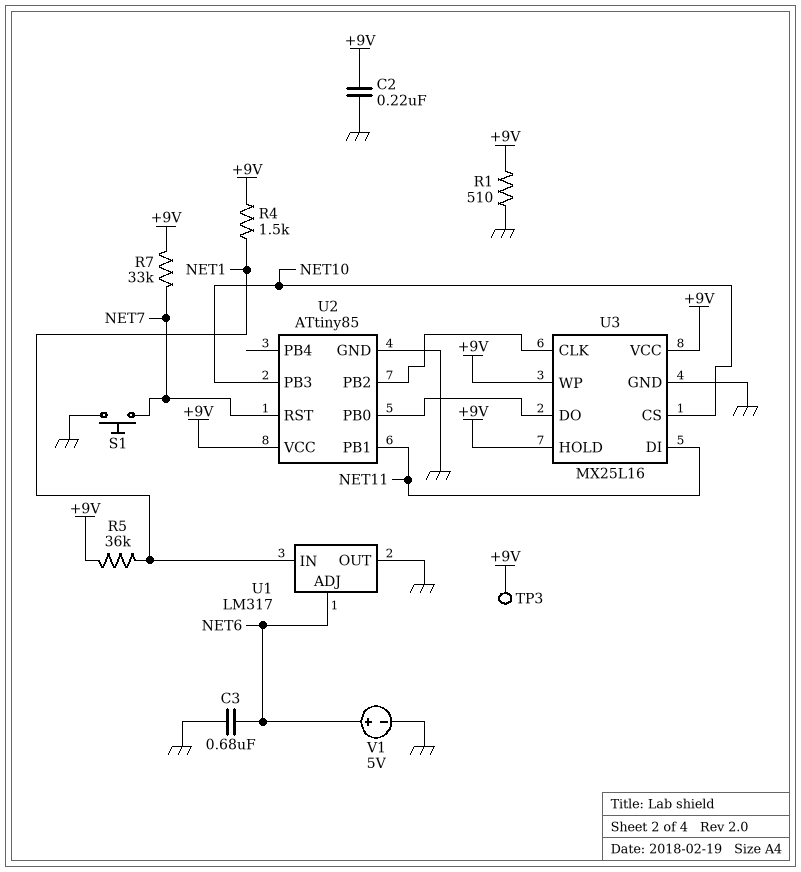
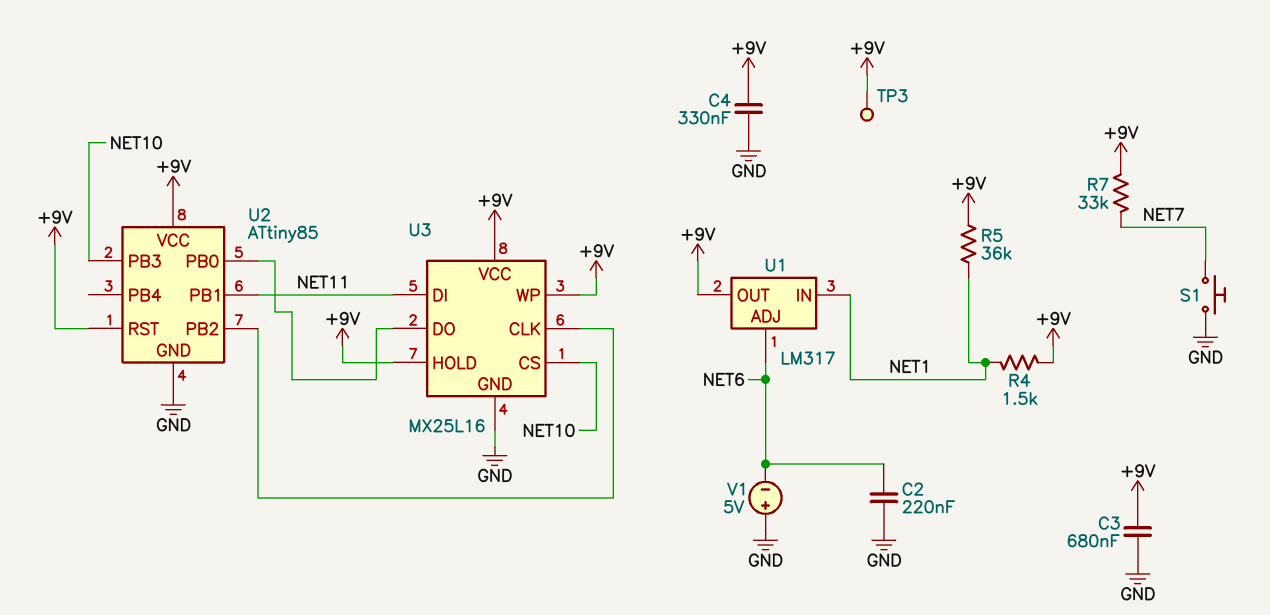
C2: 220nF (+9V, GND) -> 220nF (GND, NET6)
C3: 680nF (GND, NET6) -> 680nF (+9V, GND)
C4: none -> 330nF (+9V, GND)
R1: 510 (+9V, GND) -> none
U1 pin OUT: GND -> +9V
U2 pin RST: NET7 -> +9V
V1: 5V (plus NET6, minus GND) -> 5V (plus GND, minus NET6)

